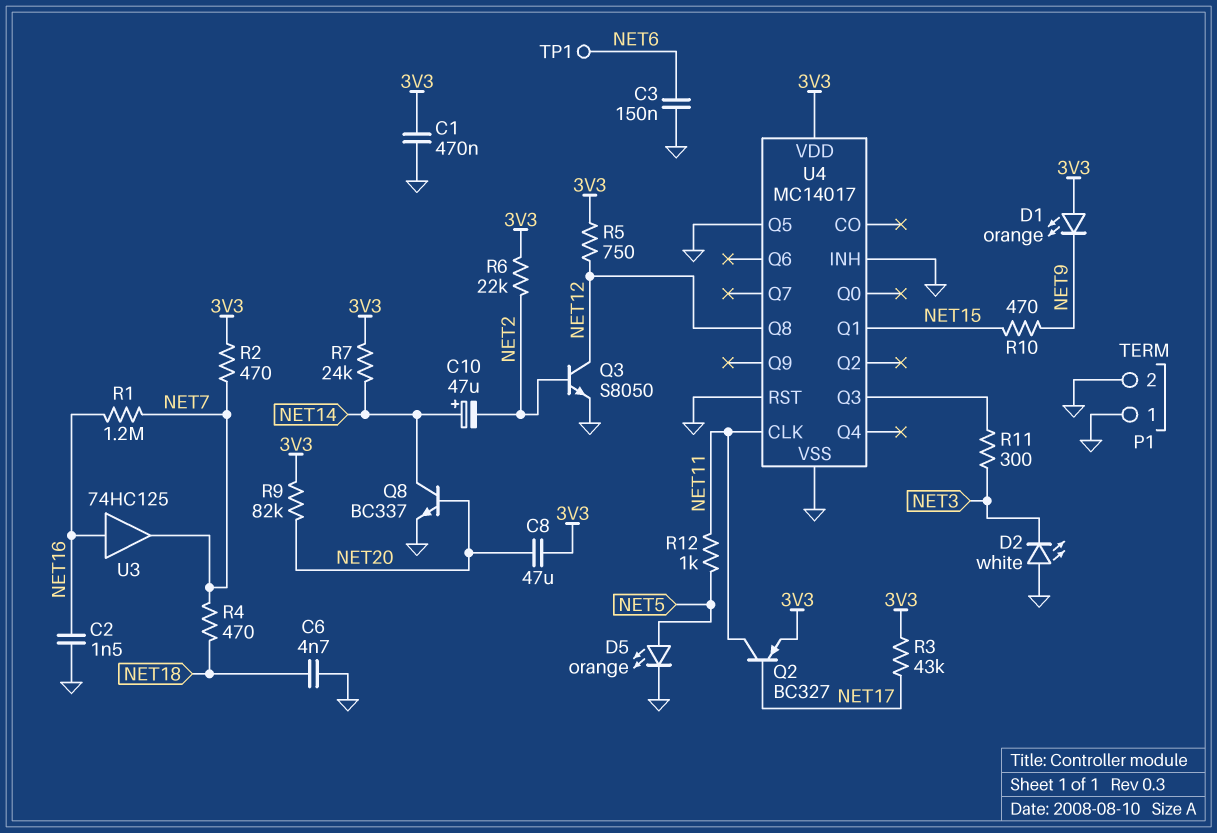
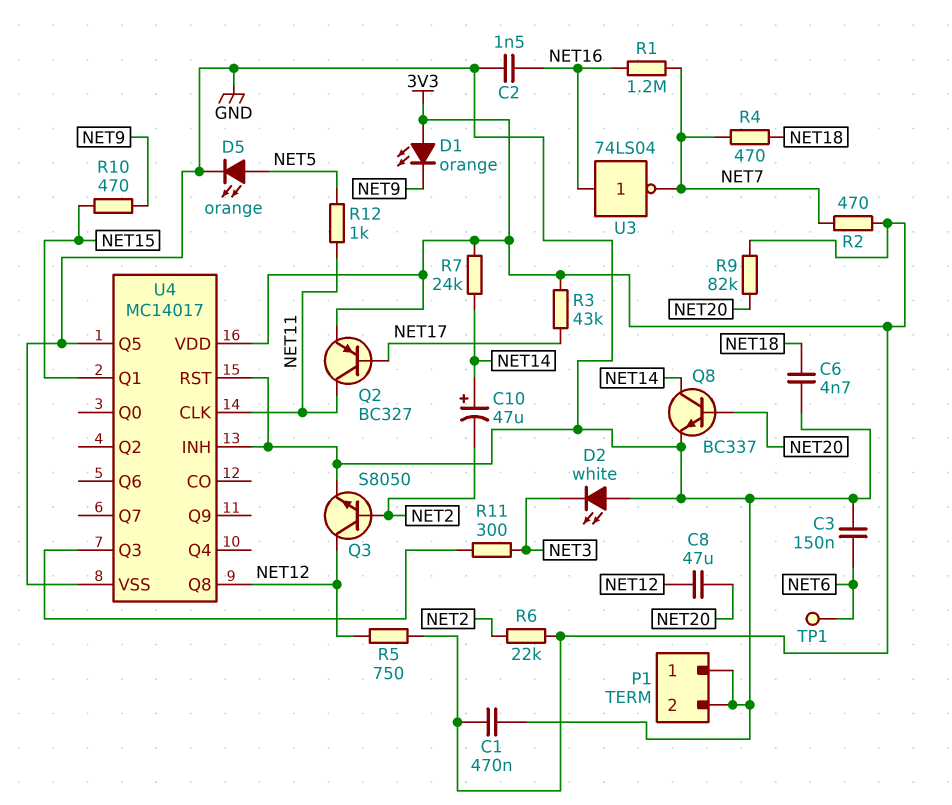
C8: 47uF (3V3, NET20) -> 47uF (NET12, NET20)
U3: buffer 74HC125 (in NET16, out NET7) -> NOT 74LS04 (in NET16, out NET7)

